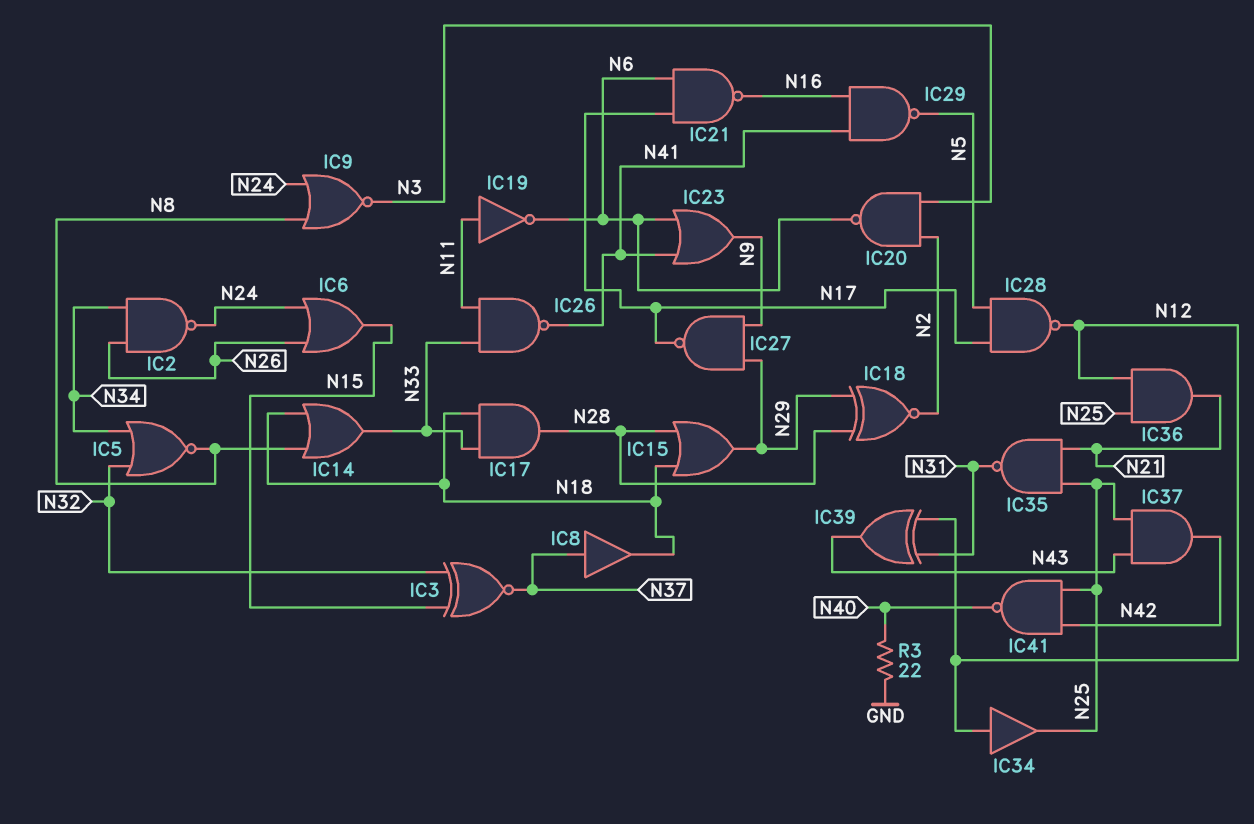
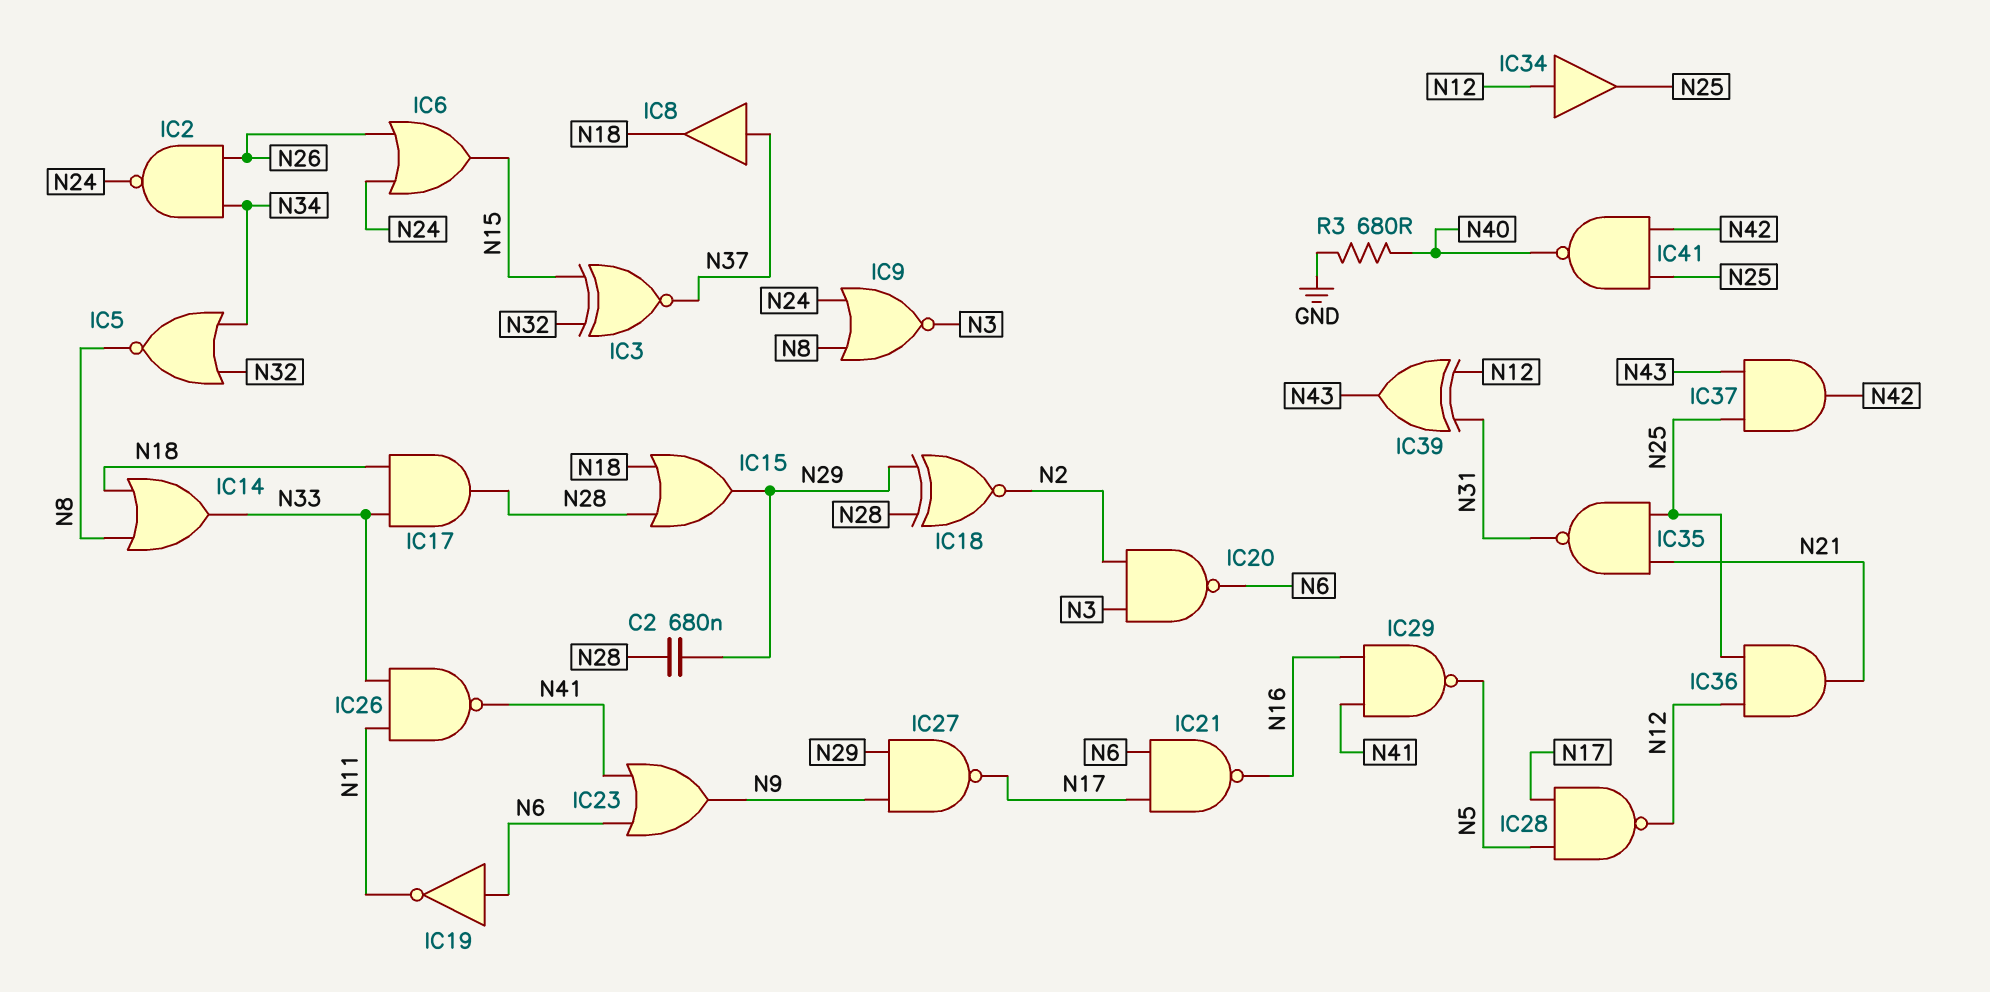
C2: none -> 680nF (N28, N29)
IC19: NOT (in N11, out N6) -> NOT (in N6, out N11)
R3: 22 (GND, N40) -> 680 (GND, N40)

